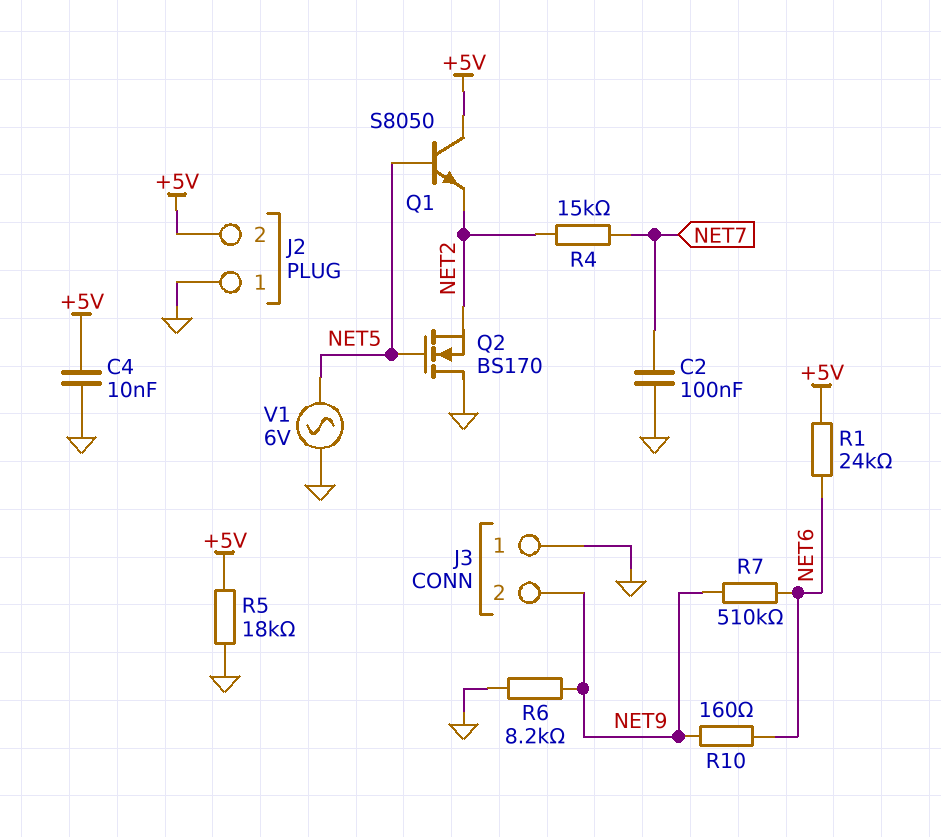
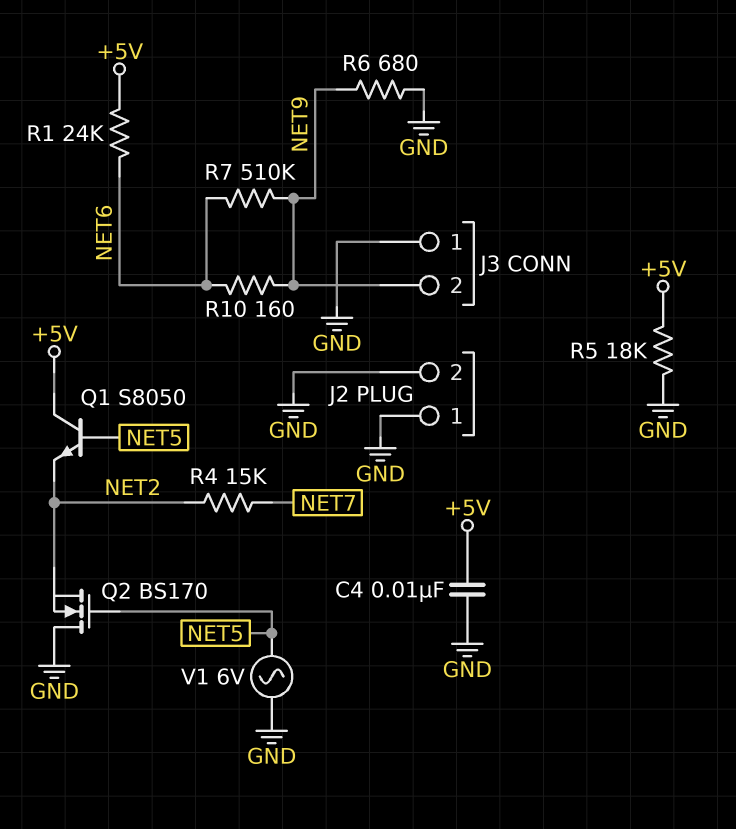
C2: 100nF (GND, NET7) -> none
J2 pin 2: +5V -> GND
R6: 8.2k (GND, NET9) -> 680 (GND, NET9)

